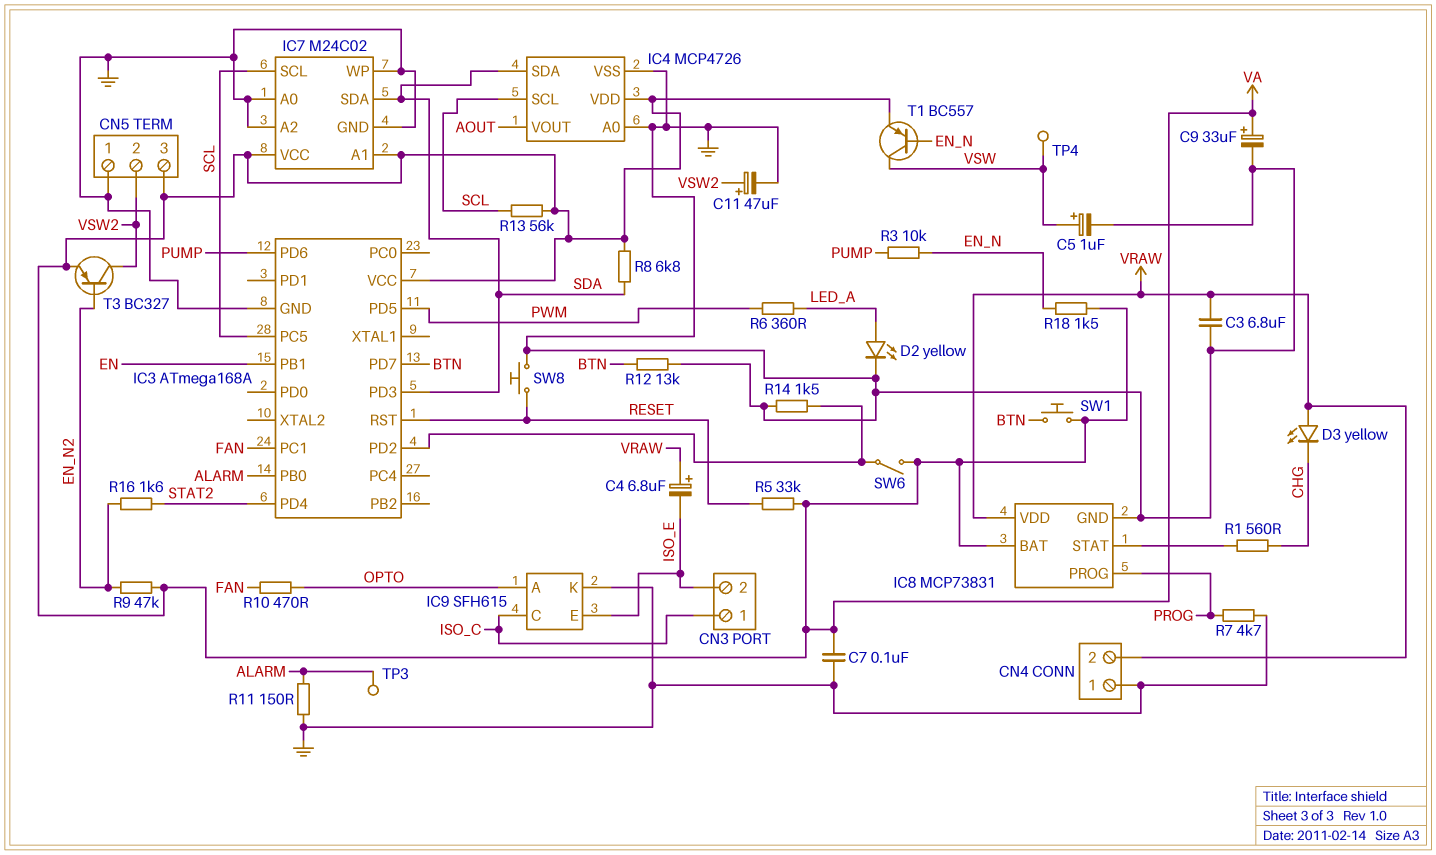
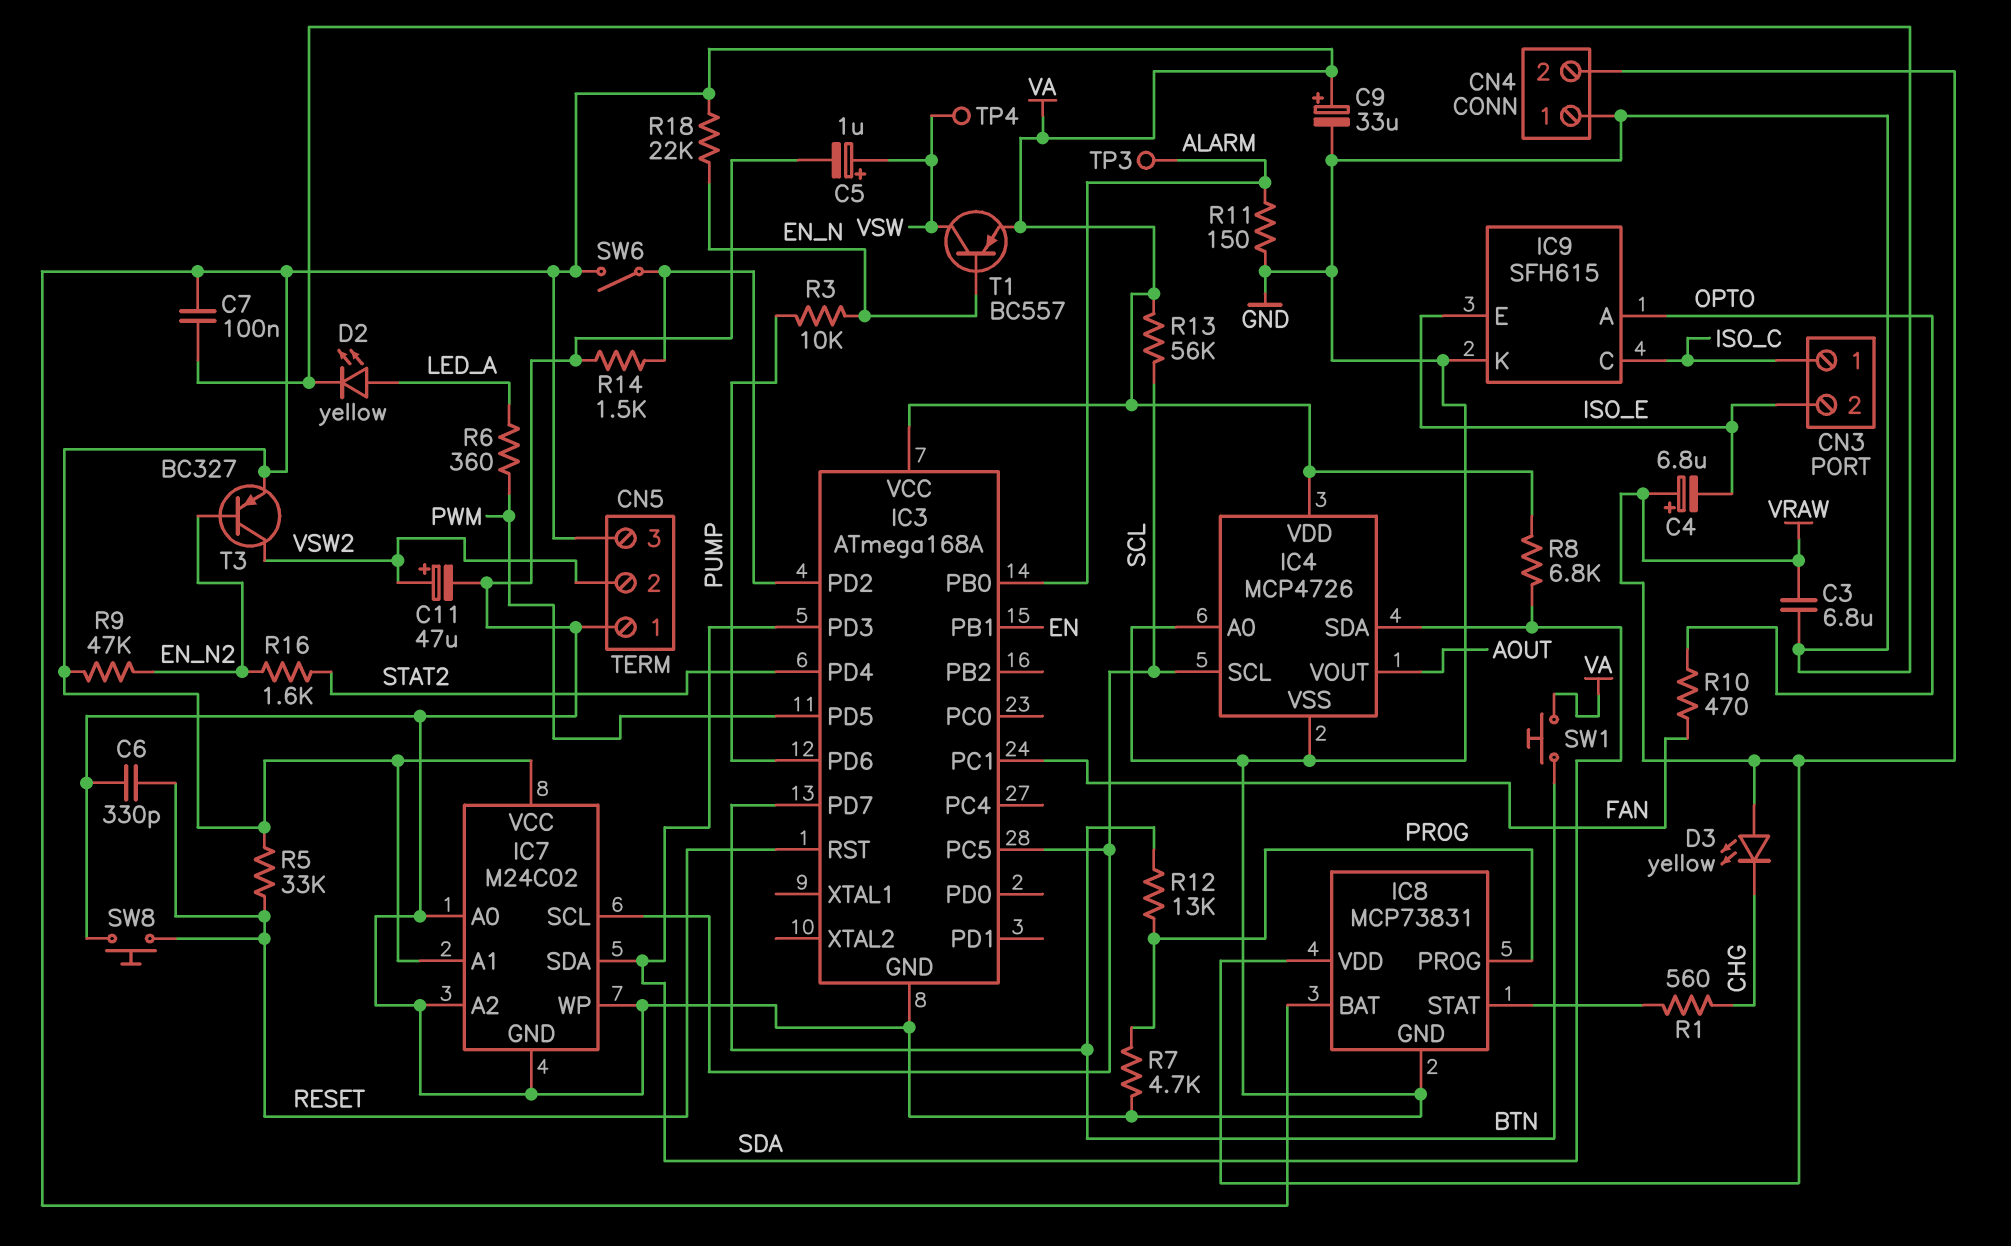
C6: none -> 330pF (GND, RESET)
R12: 13k (BTN, GND) -> 13k (BTN, PROG)
R18: 1.5k (EN_N, VA) -> 22k (EN_N, VA)

